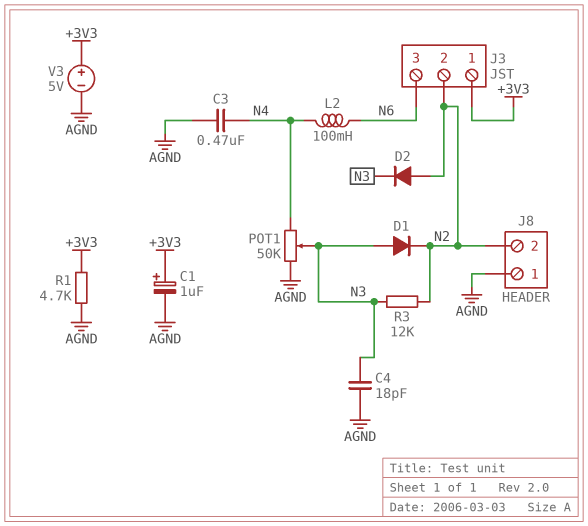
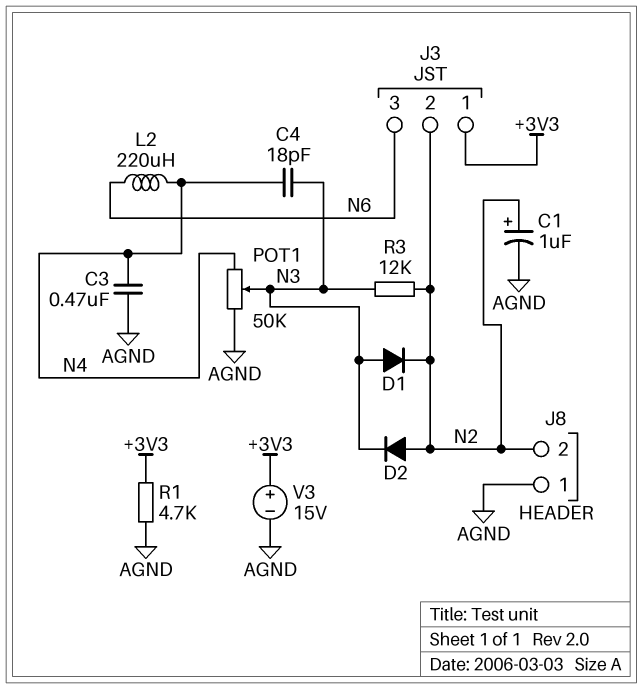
C1: 1uF (plus +3V3, minus AGND) -> 1uF (plus N2, minus AGND)
C4: 18pF (AGND, N3) -> 18pF (N3, N4)
L2: 100mH (N4, N6) -> 220uH (N4, N6)
V3: 5V (plus +3V3, minus AGND) -> 15V (plus +3V3, minus AGND)

